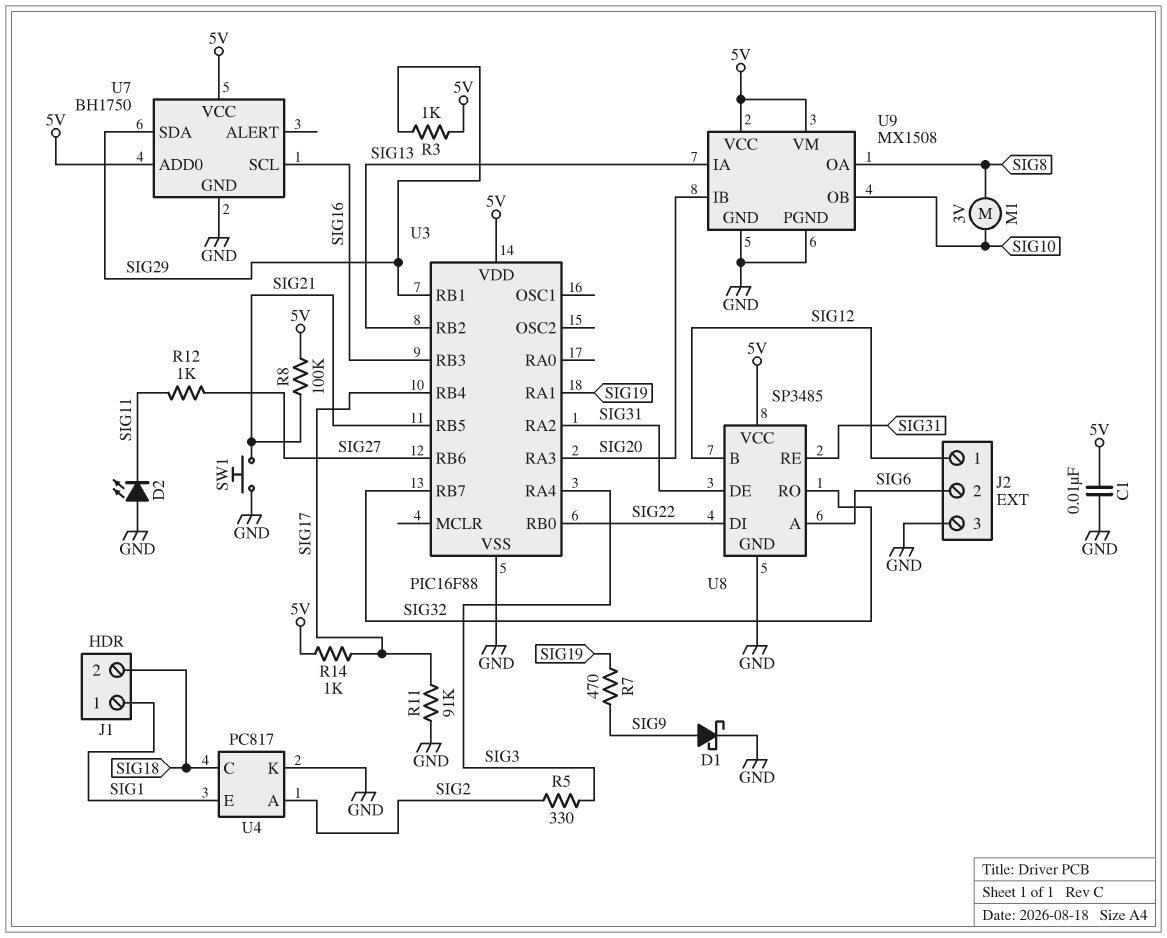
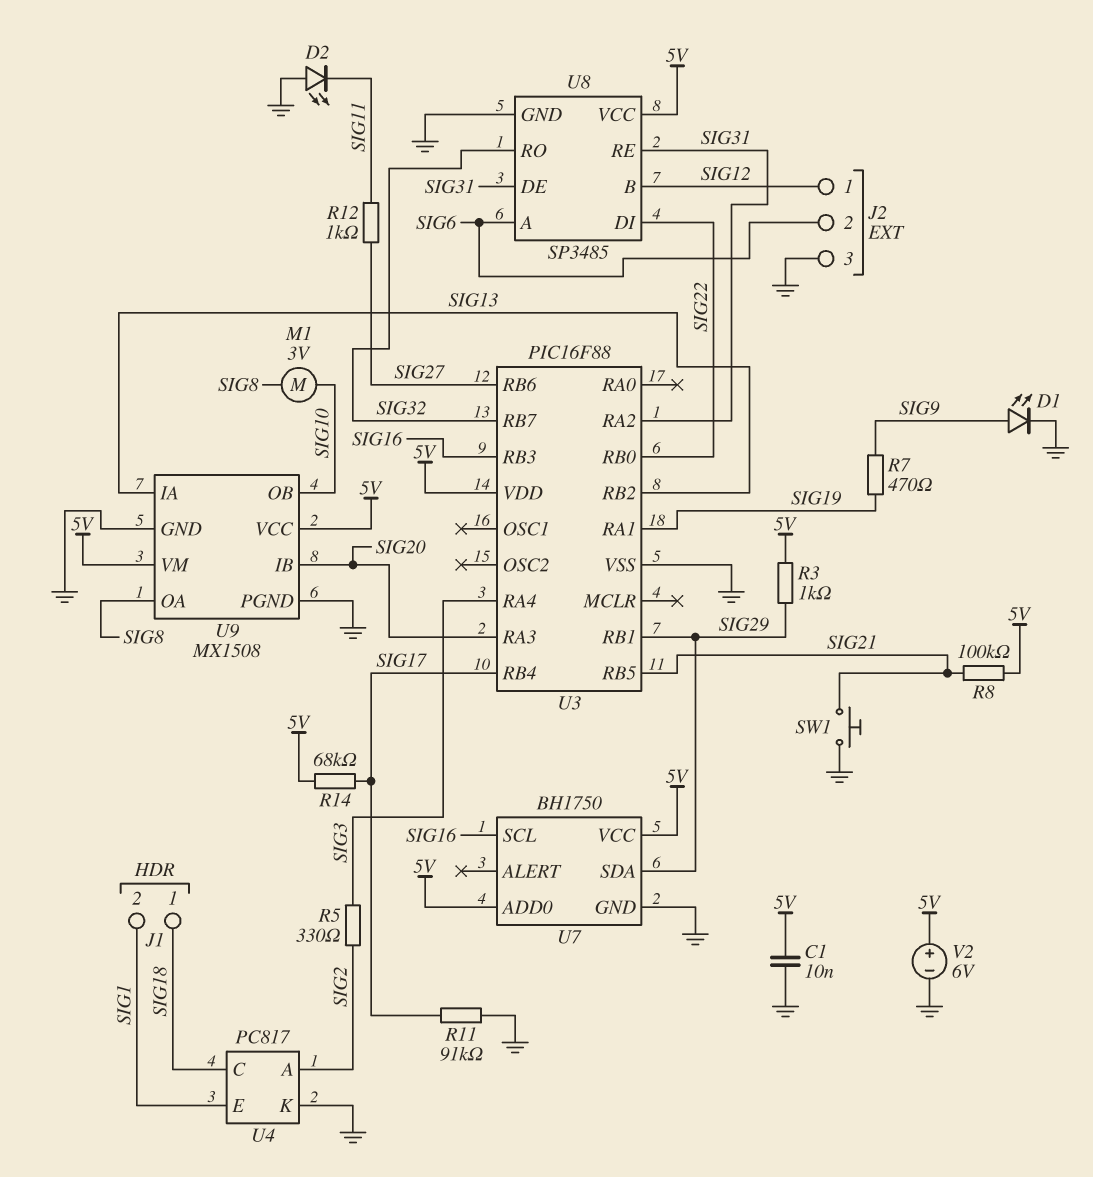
D1: schottky (A SIG9, K GND) -> LED (A SIG9, K GND)
J1 pin 1: SIG1 -> SIG18
J1 pin 2: SIG18 -> SIG1
R14: 1k (5V, SIG17) -> 68k (5V, SIG17)
V2: none -> 6V (plus 5V, minus GND)

